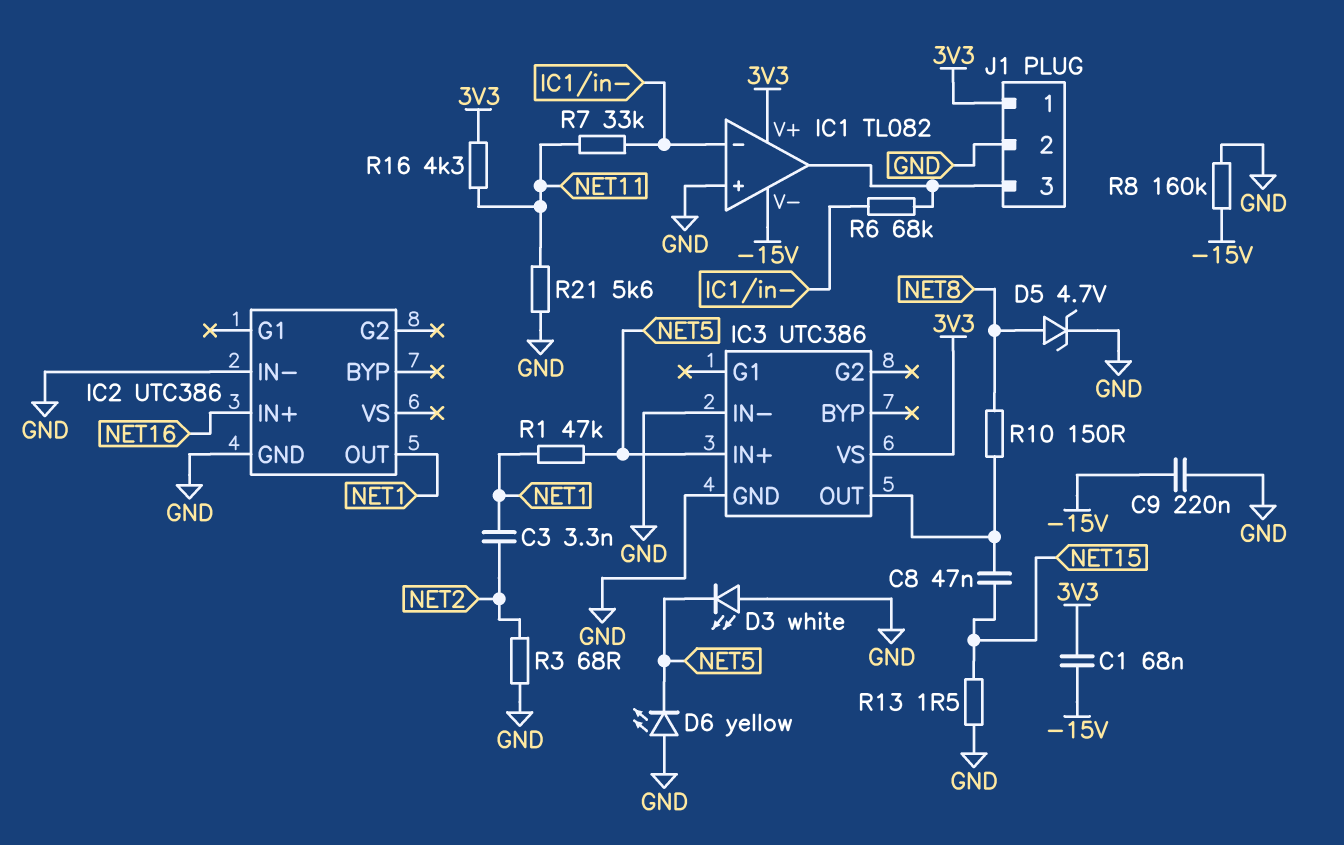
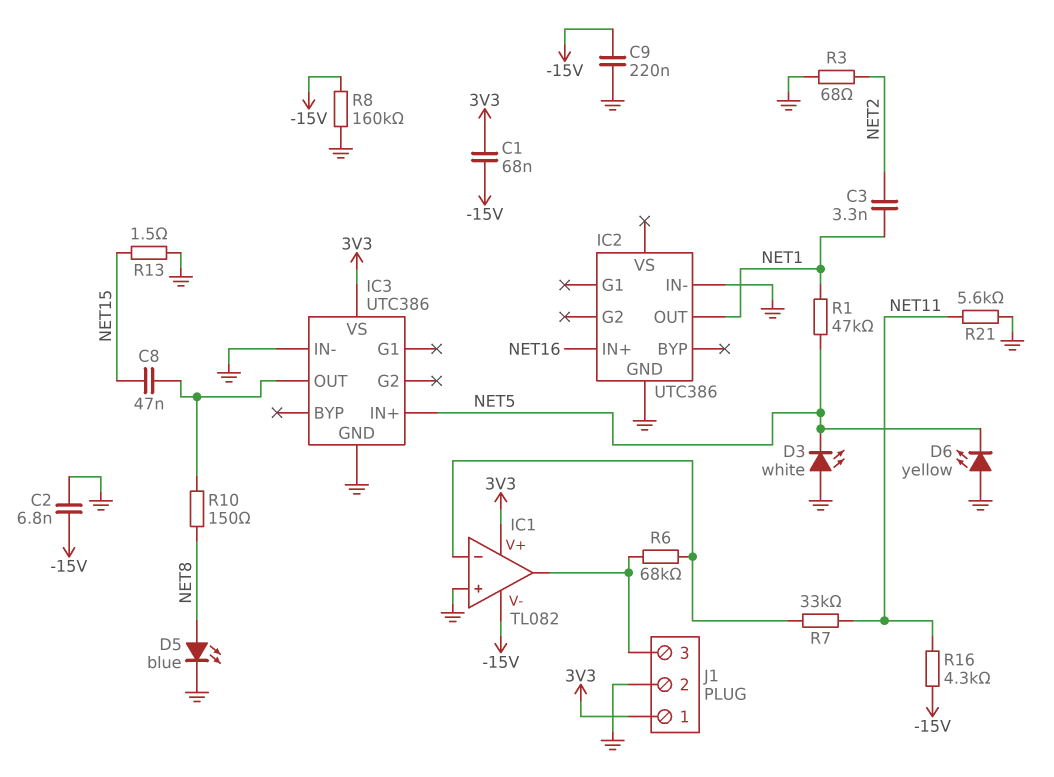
C2: none -> 6.8nF (-15V, GND)
D5: zener 4.7V (A NET8, K GND) -> LED blue (A NET8, K GND)
R16: 4.3k (3V3, NET11) -> 4.3k (-15V, NET11)

